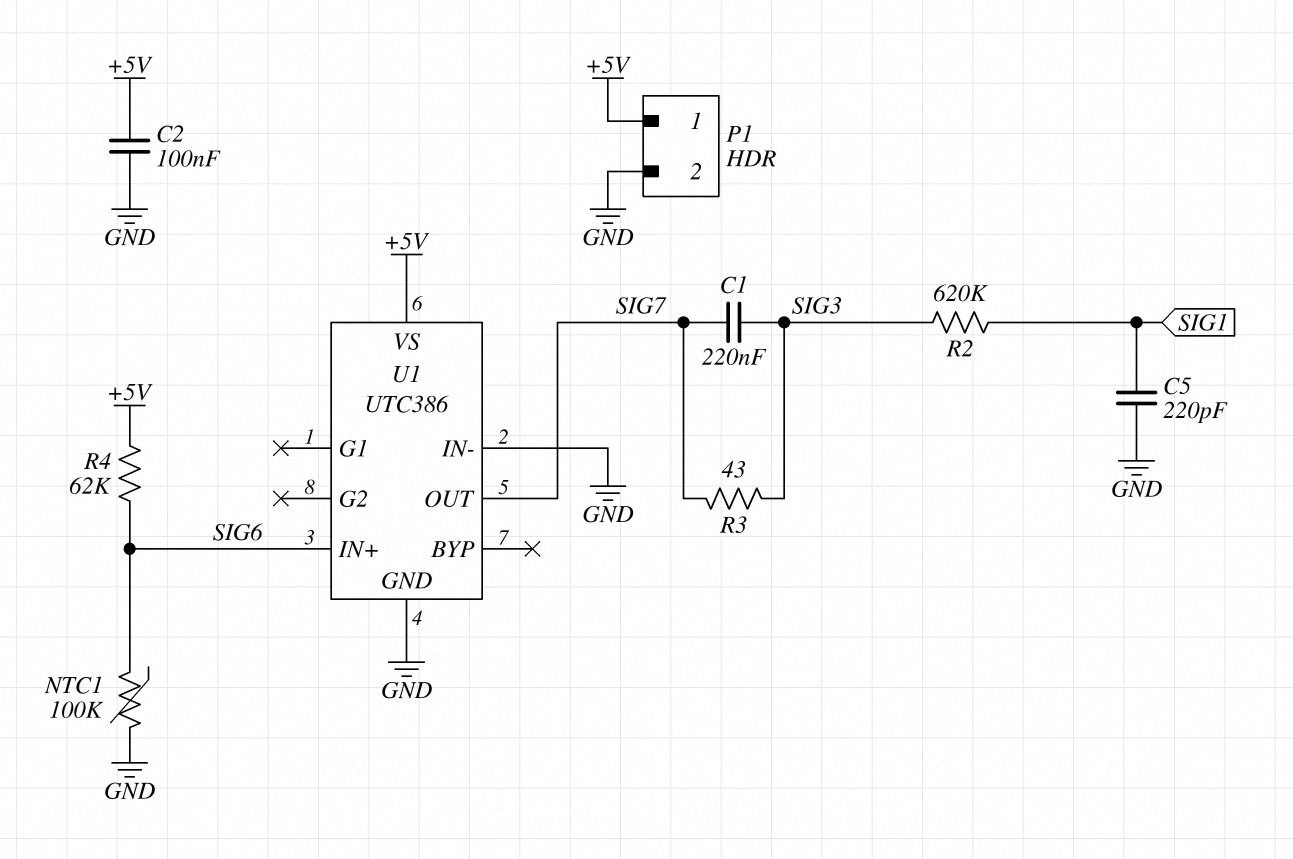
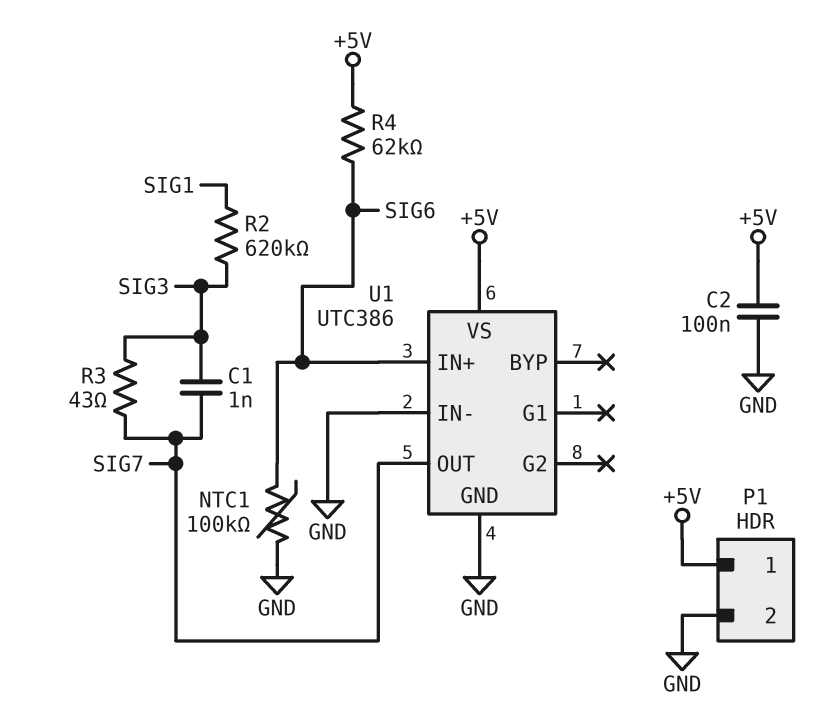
C1: 220nF (SIG3, SIG7) -> 1nF (SIG3, SIG7)
C5: 220pF (GND, SIG1) -> none

